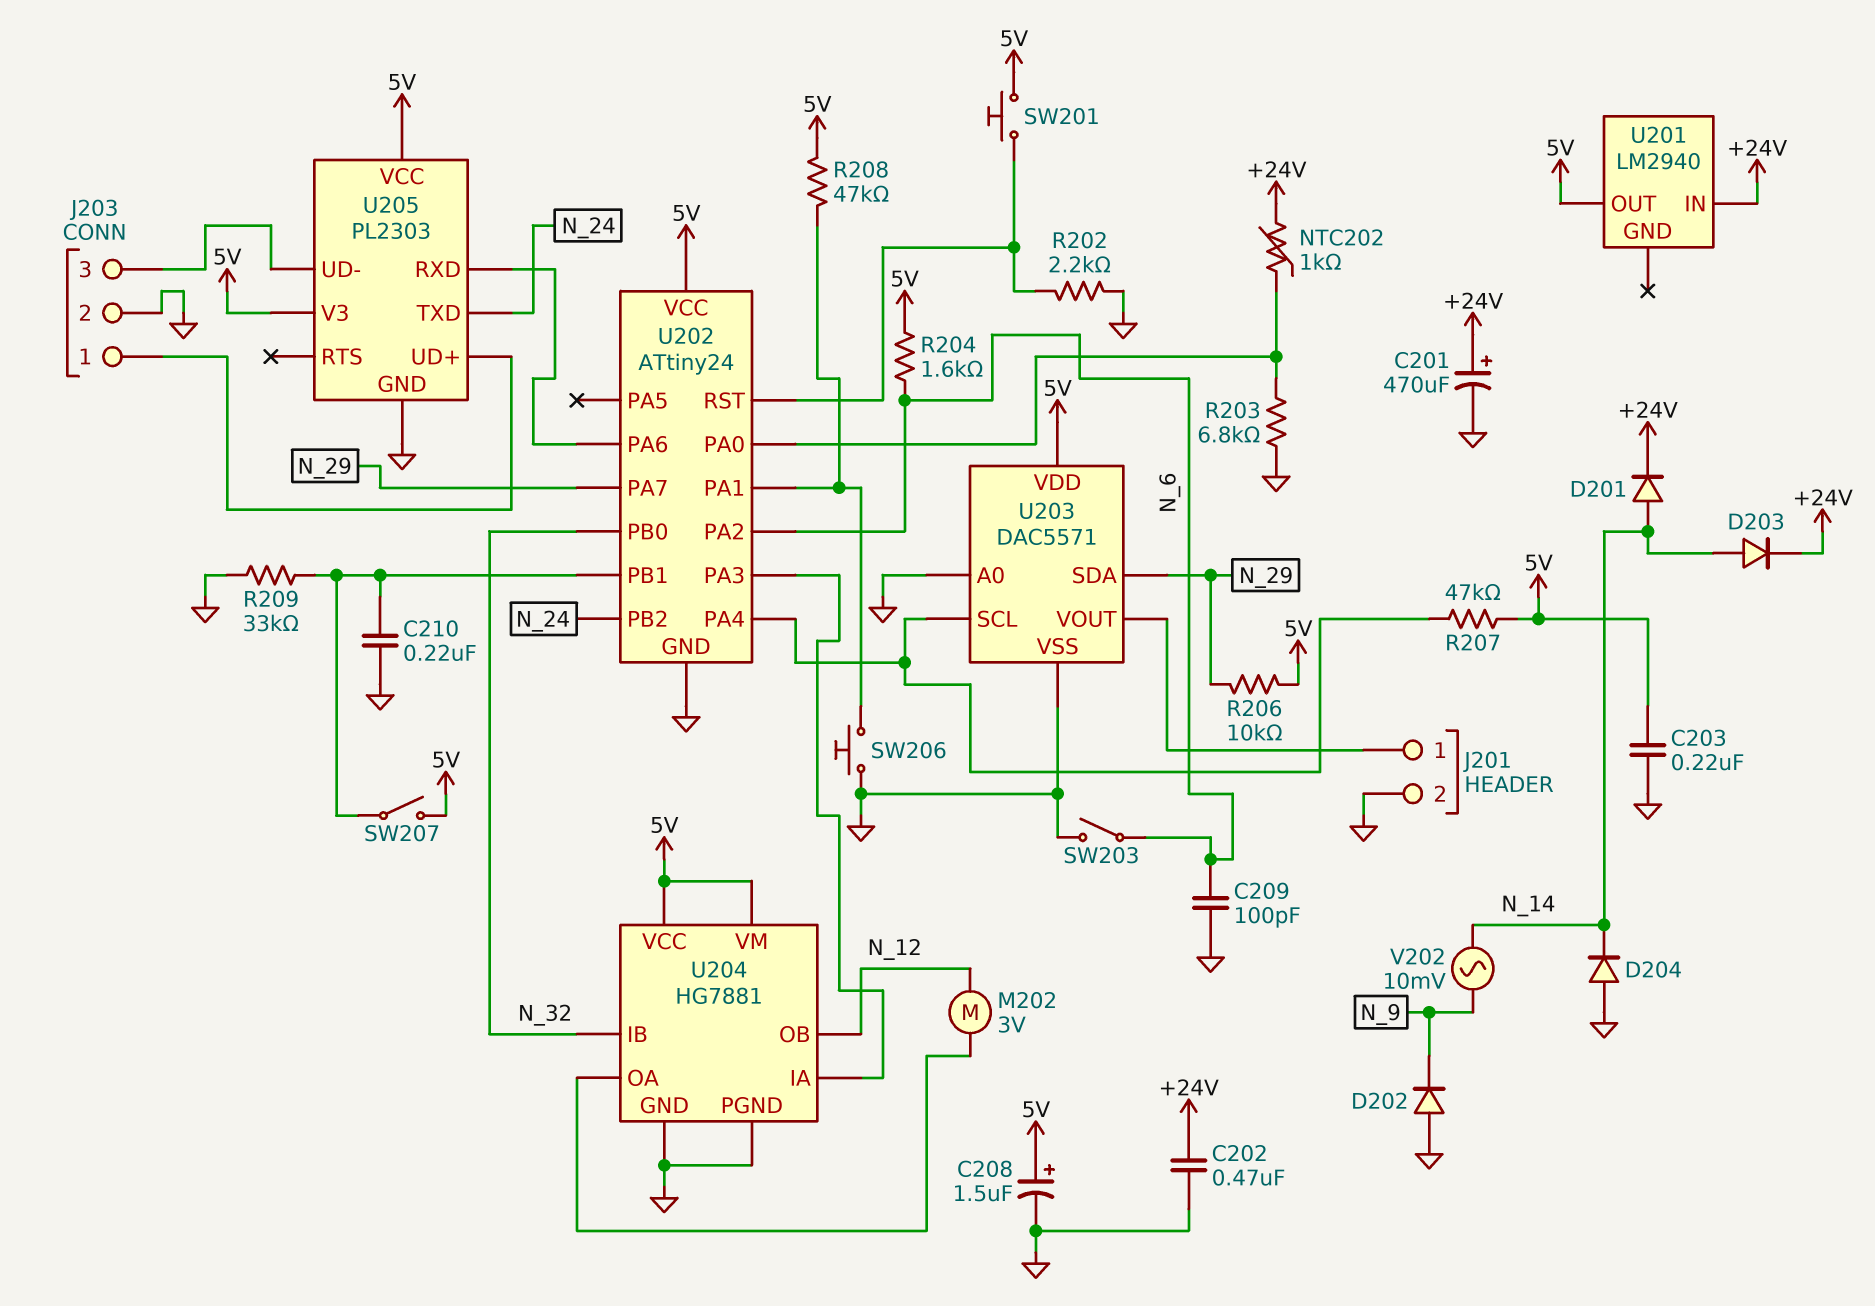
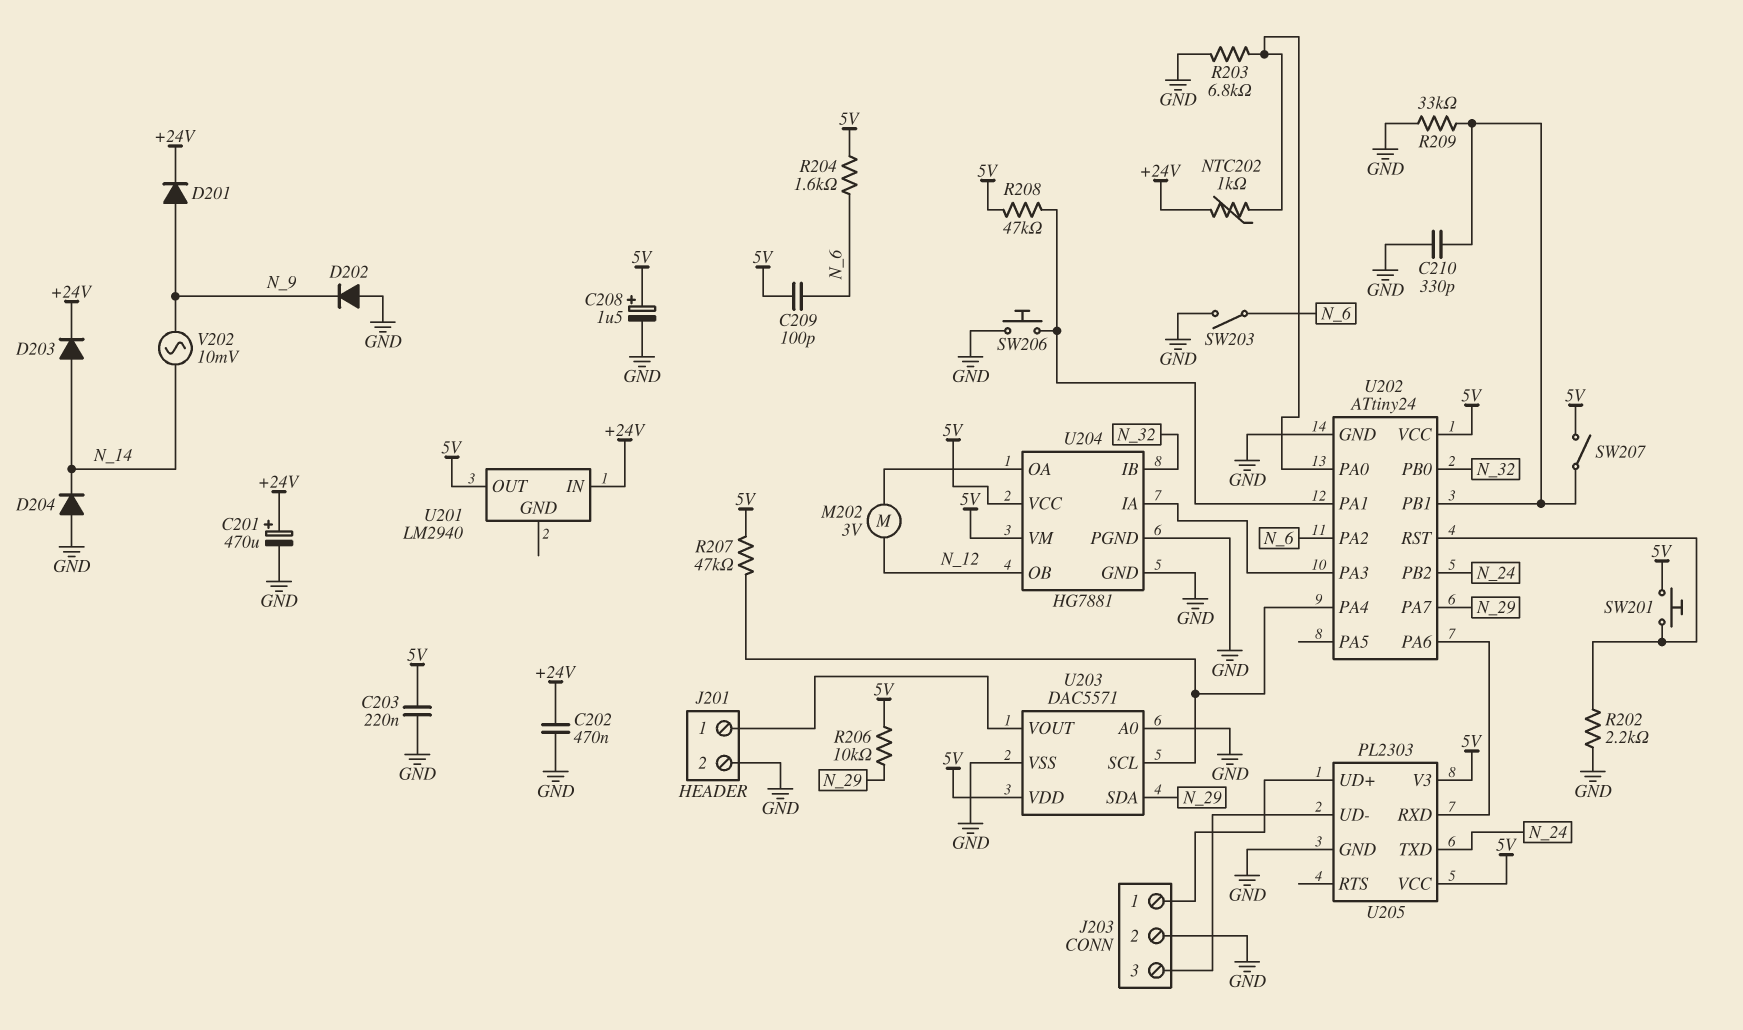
C209: 100pF (GND, N_6) -> 100pF (5V, N_6)
C210: 220nF (GND, U202/PB1) -> 330pF (GND, U202/PB1)
D201: diode (A N_14, K +24V) -> diode (A N_9, K +24V)

